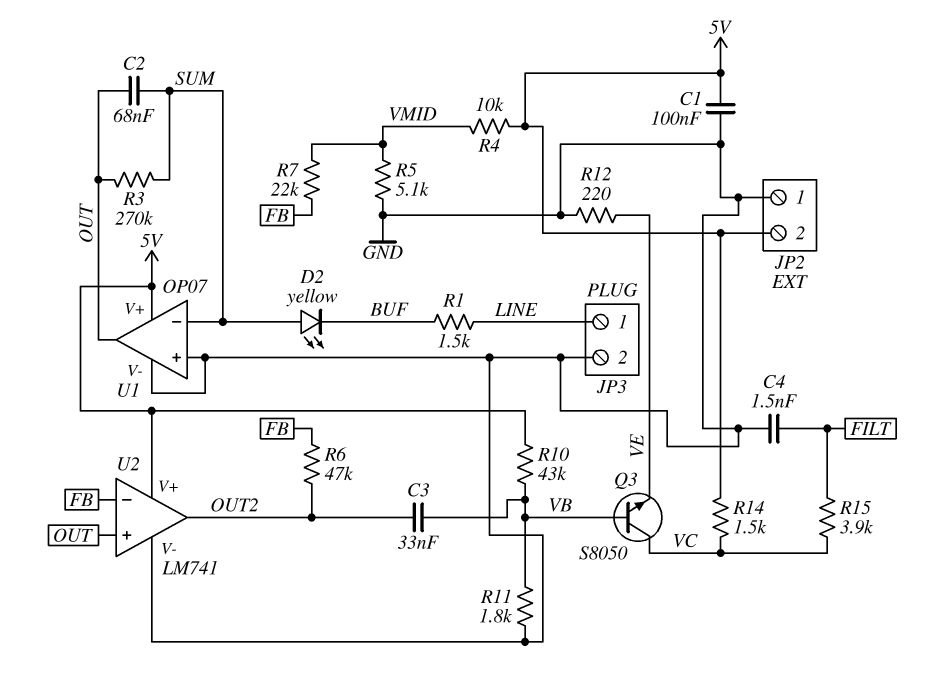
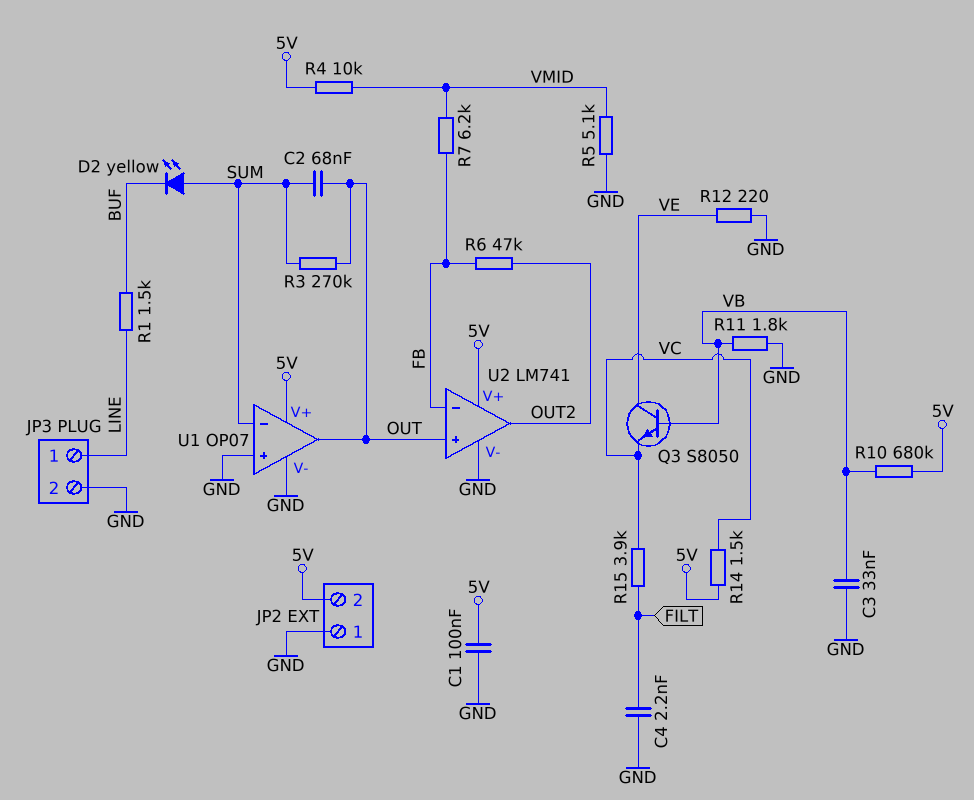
C3: 33nF (OUT2, VB) -> 33nF (GND, VB)
C4: 1.5nF (FILT, GND) -> 2.2nF (FILT, GND)
Q3: NPN S8050 (B VB, C VC, E VE) -> NPN S8050 (B VB, C VE, E VC)
R7: 22k (FB, VMID) -> 6.2k (FB, VMID)
R10: 43k (5V, VB) -> 680k (5V, VB)

